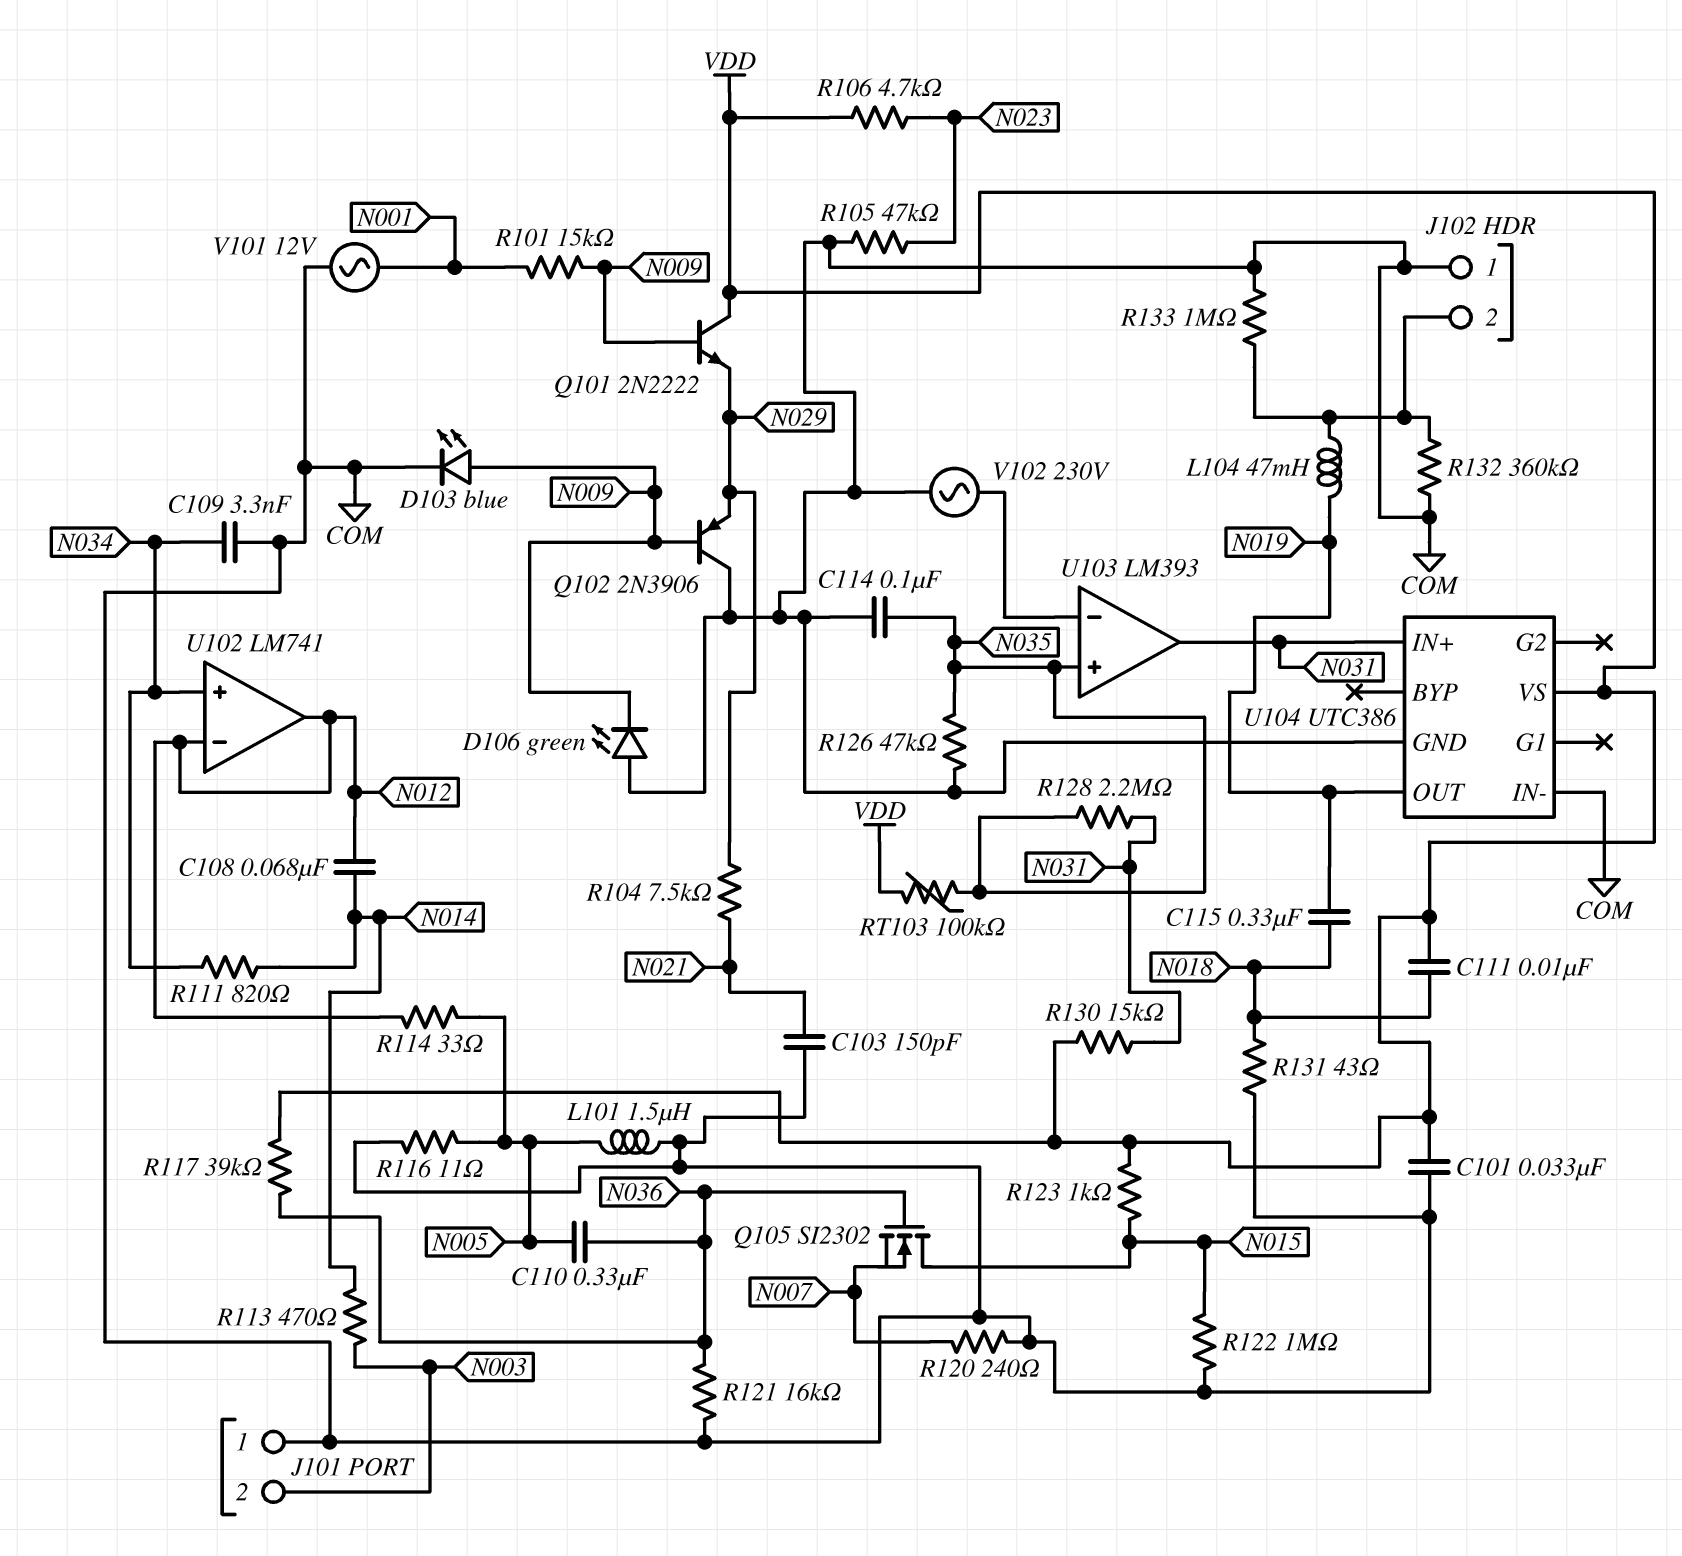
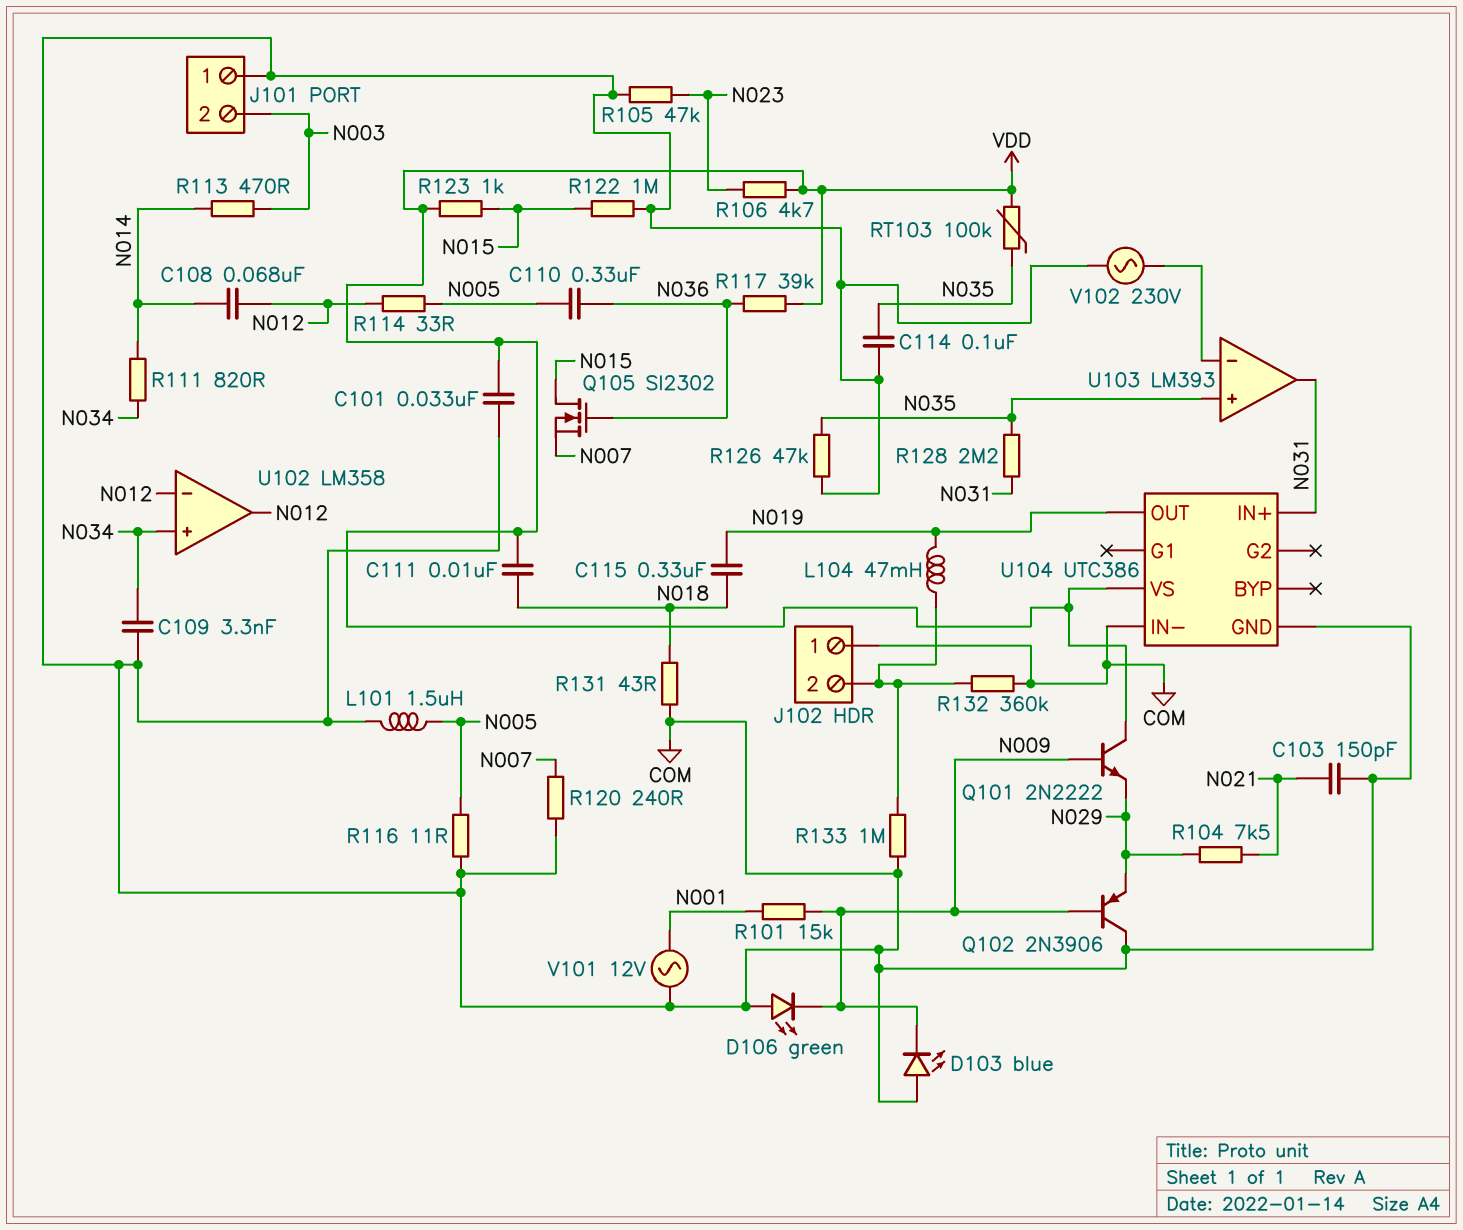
D103: LED blue (A N009, K COM) -> LED blue (A COM, K N009)
R121: 16k (COM, N036) -> none
R130: 15k (N031, VDD) -> none
U102: LM741 -> LM358

